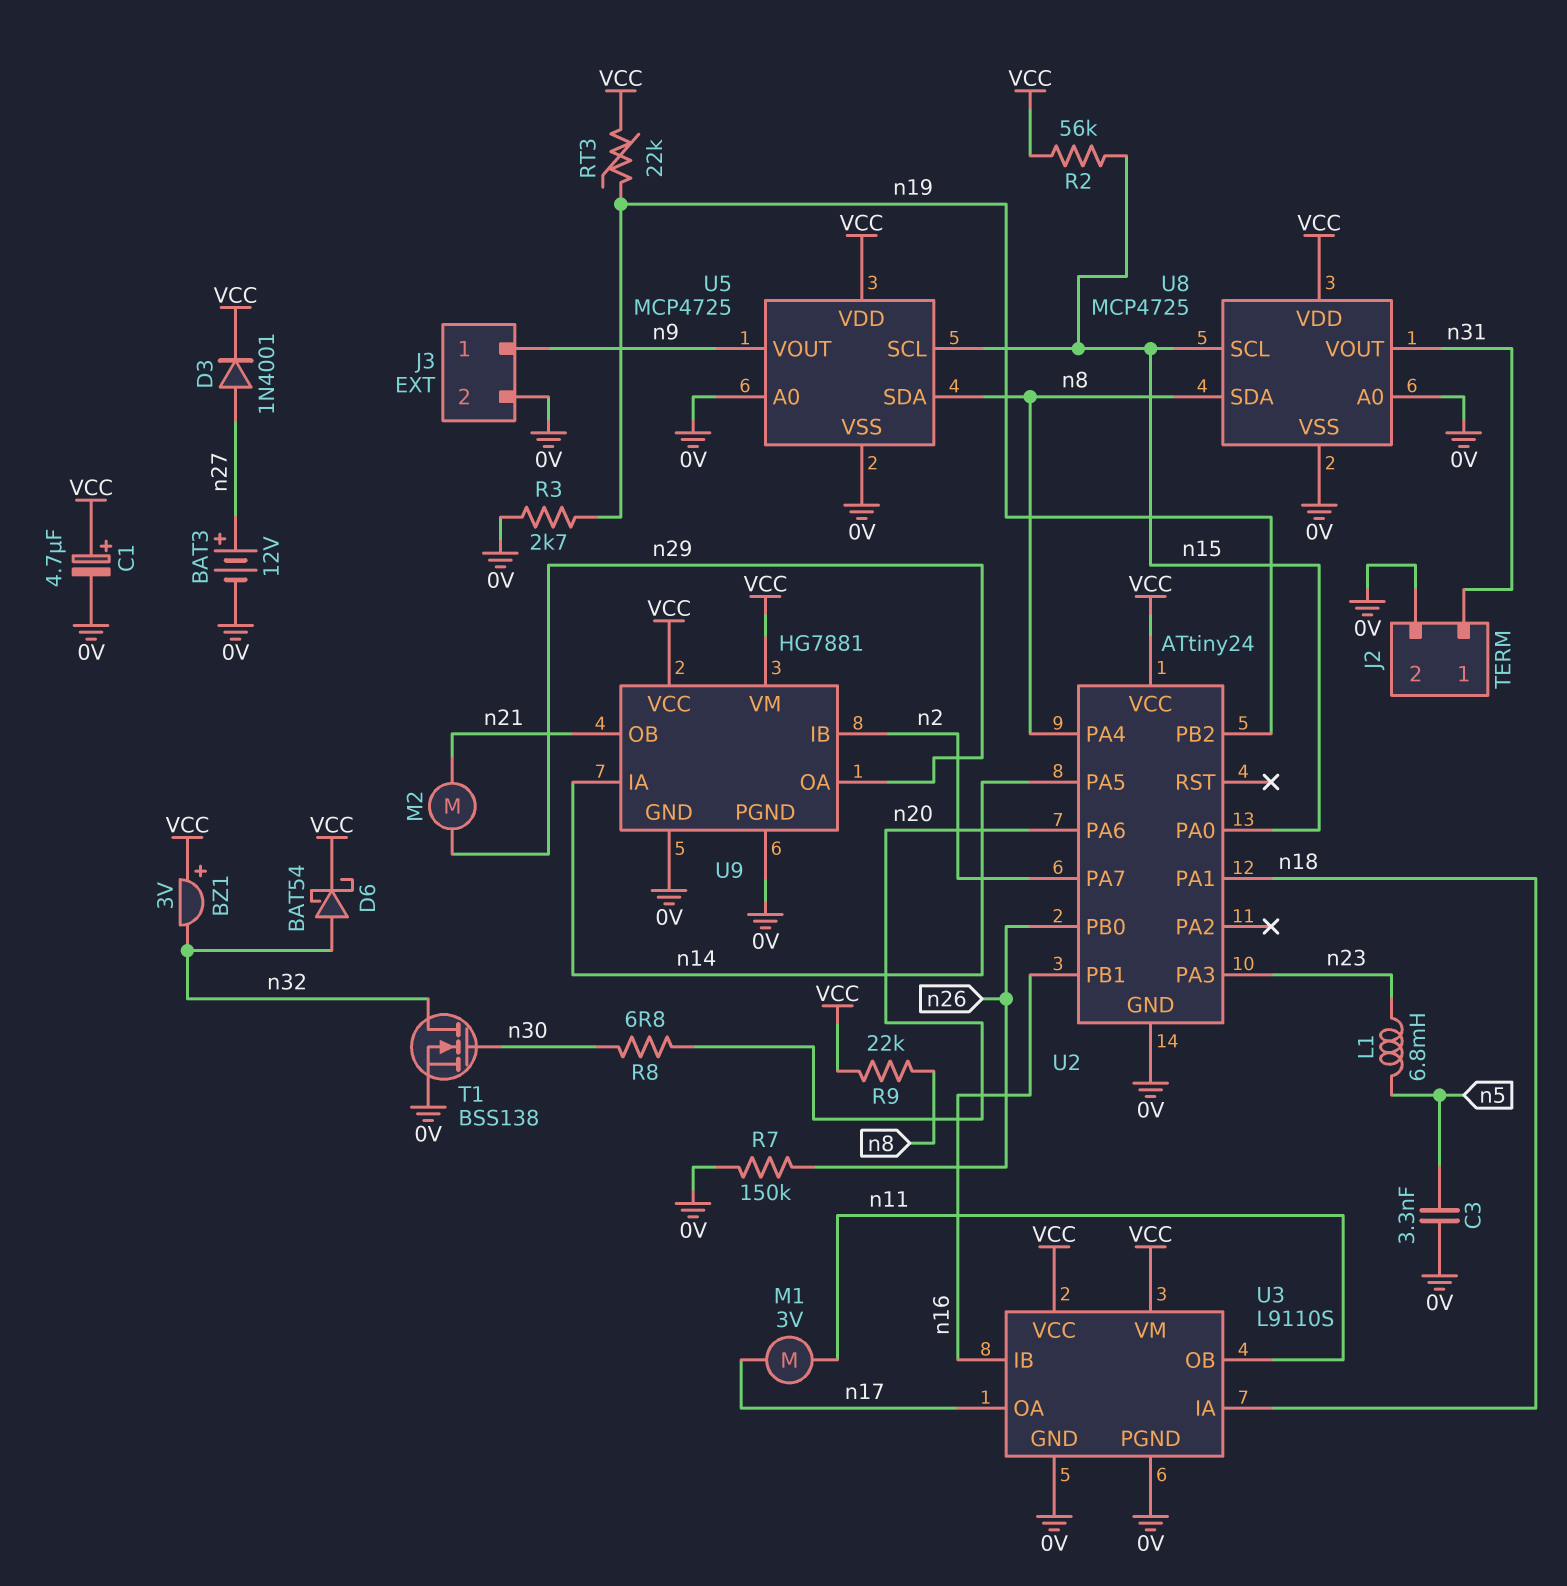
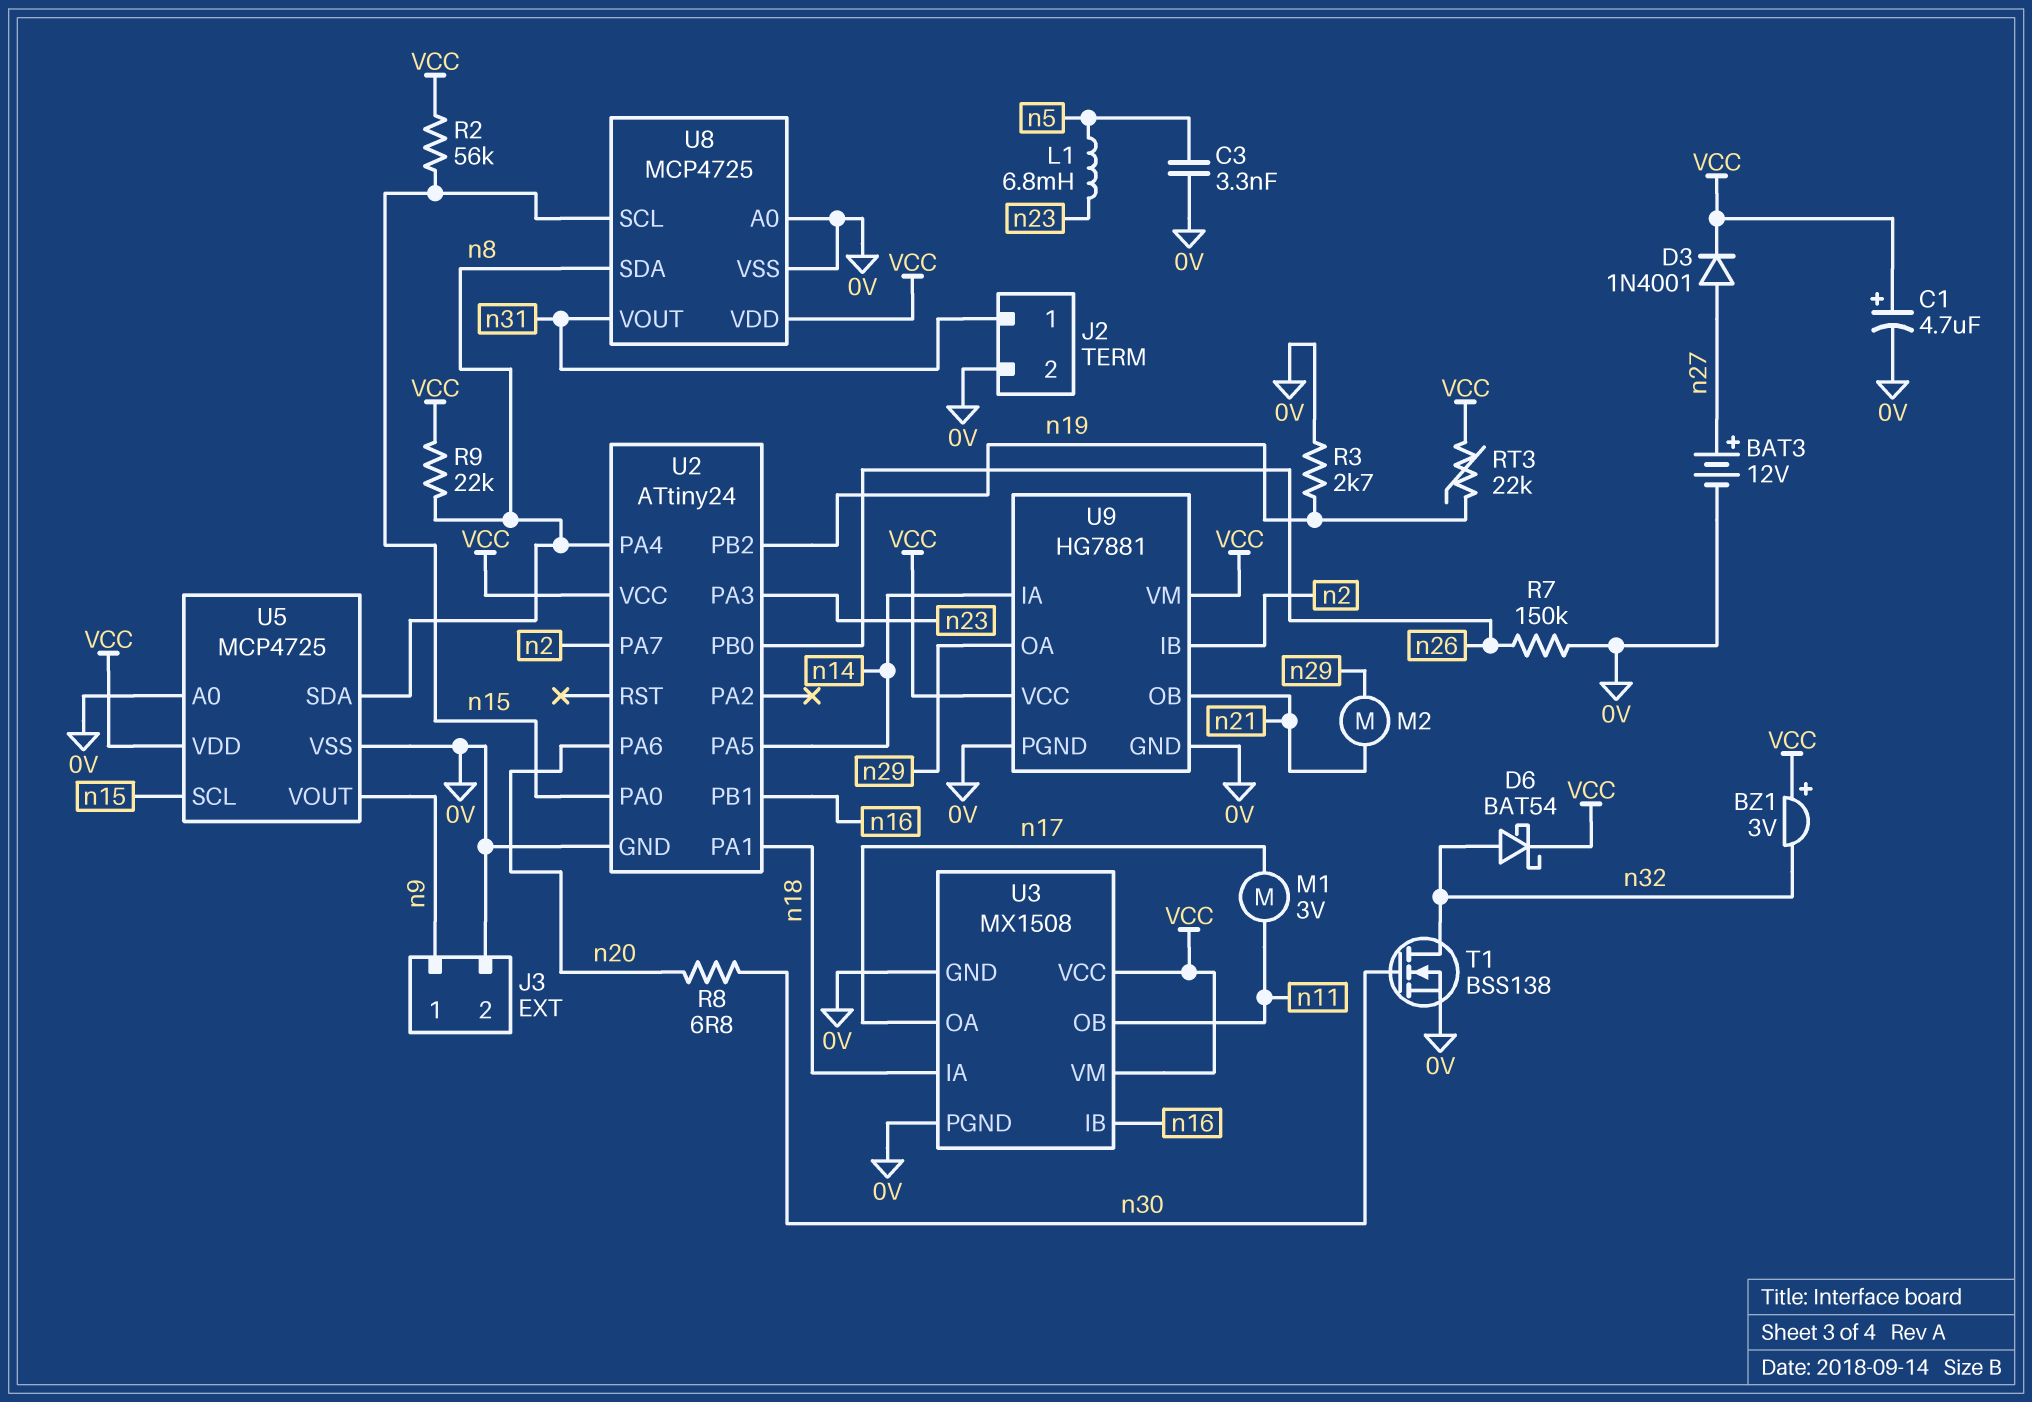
U3: L9110S -> MX1508

